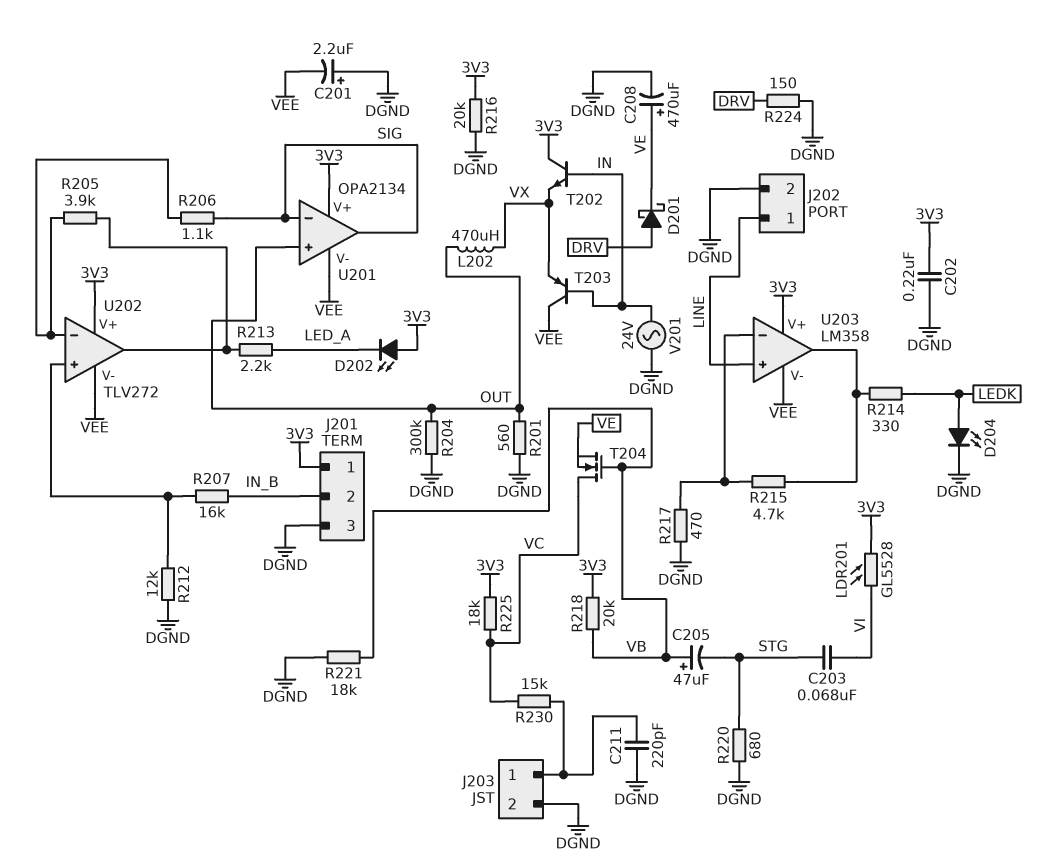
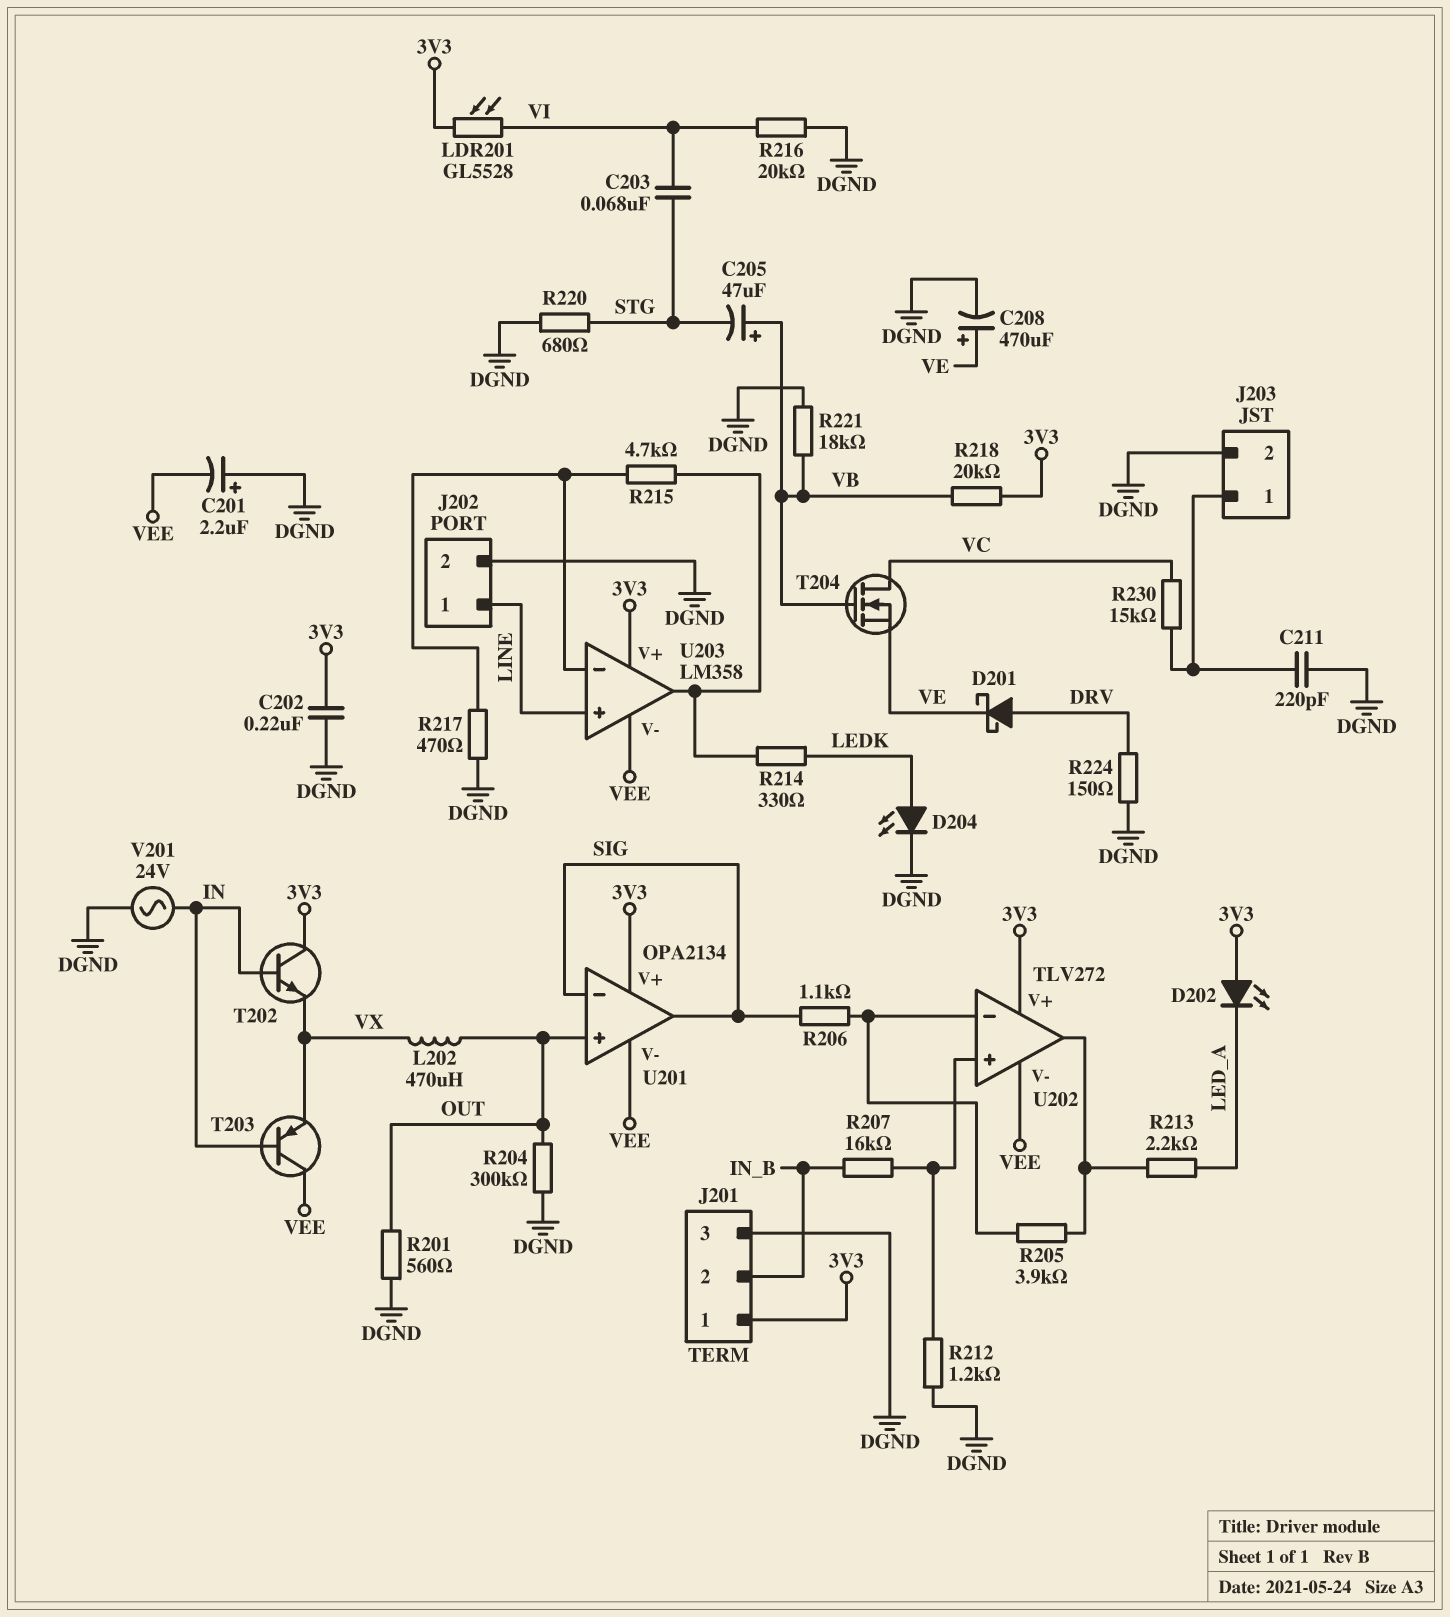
R212: 12k (DGND, U202/in+) -> 1.2k (DGND, U202/in+)
R216: 20k (3V3, DGND) -> 20k (DGND, VI)
R225: 18k (3V3, VC) -> none

